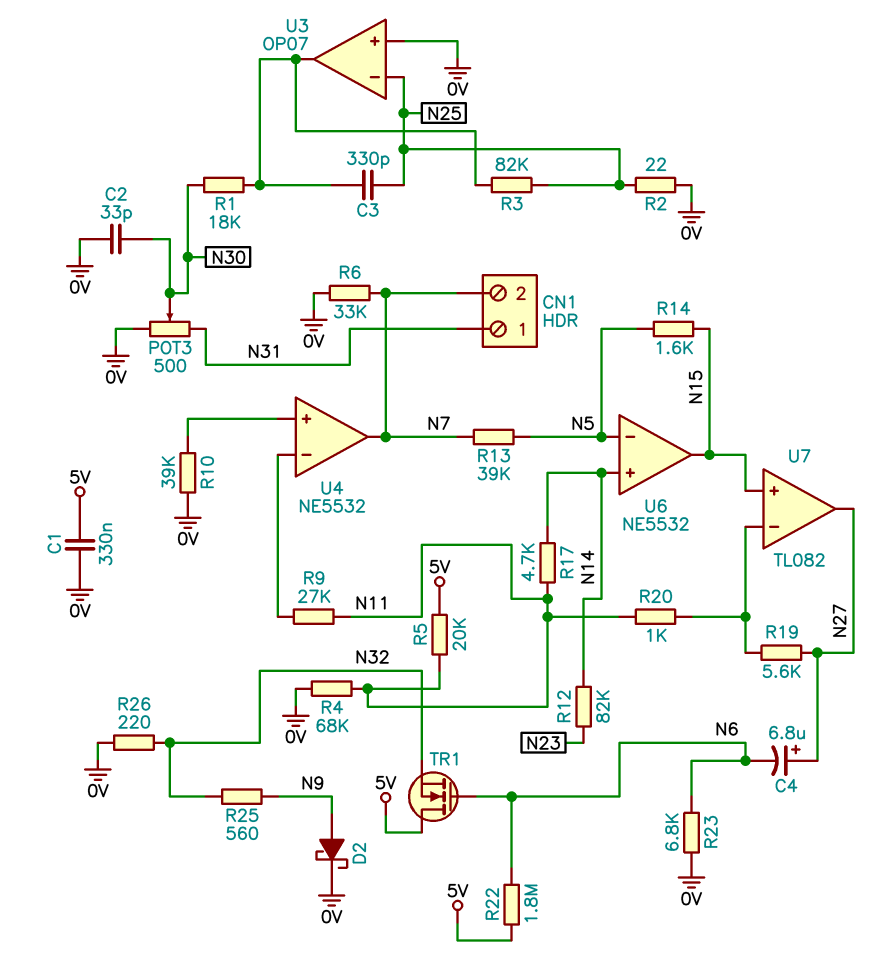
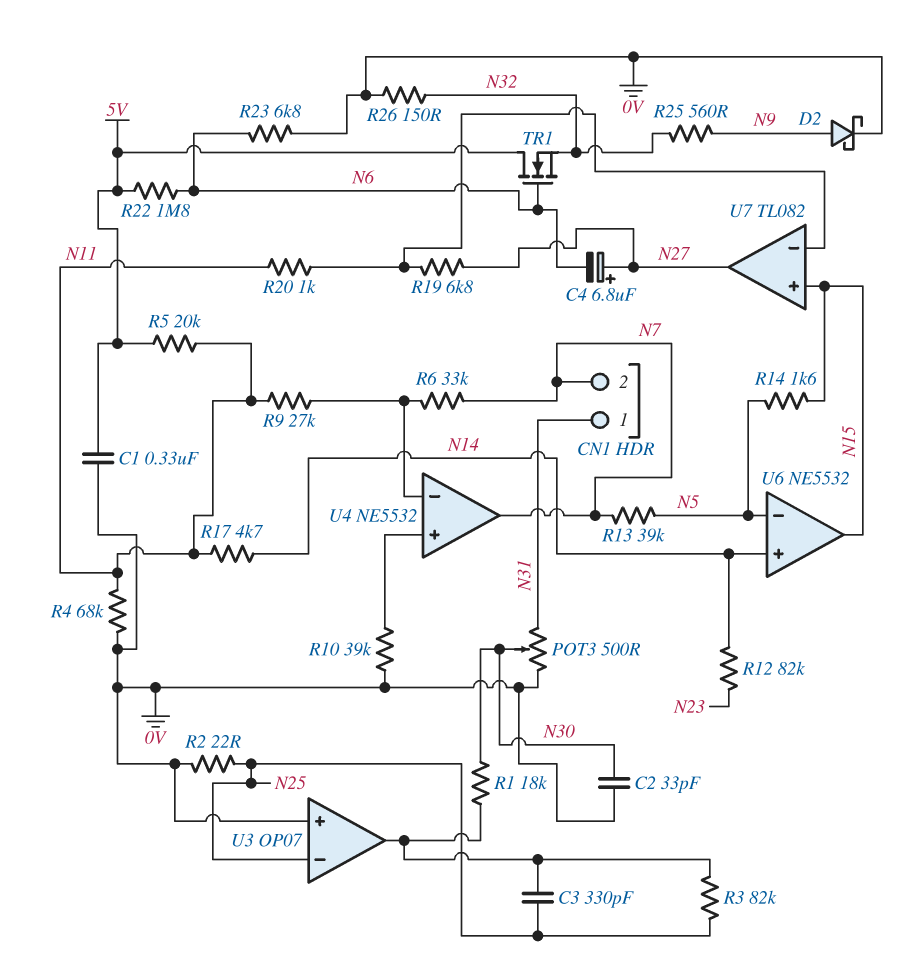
R6: 33k (0V, N7) -> 33k (N7, U4/in-)
R19: 5.6k (N27, U7/in-) -> 6.8k (N27, U7/in-)
R26: 220 (0V, N32) -> 150 (0V, N32)

